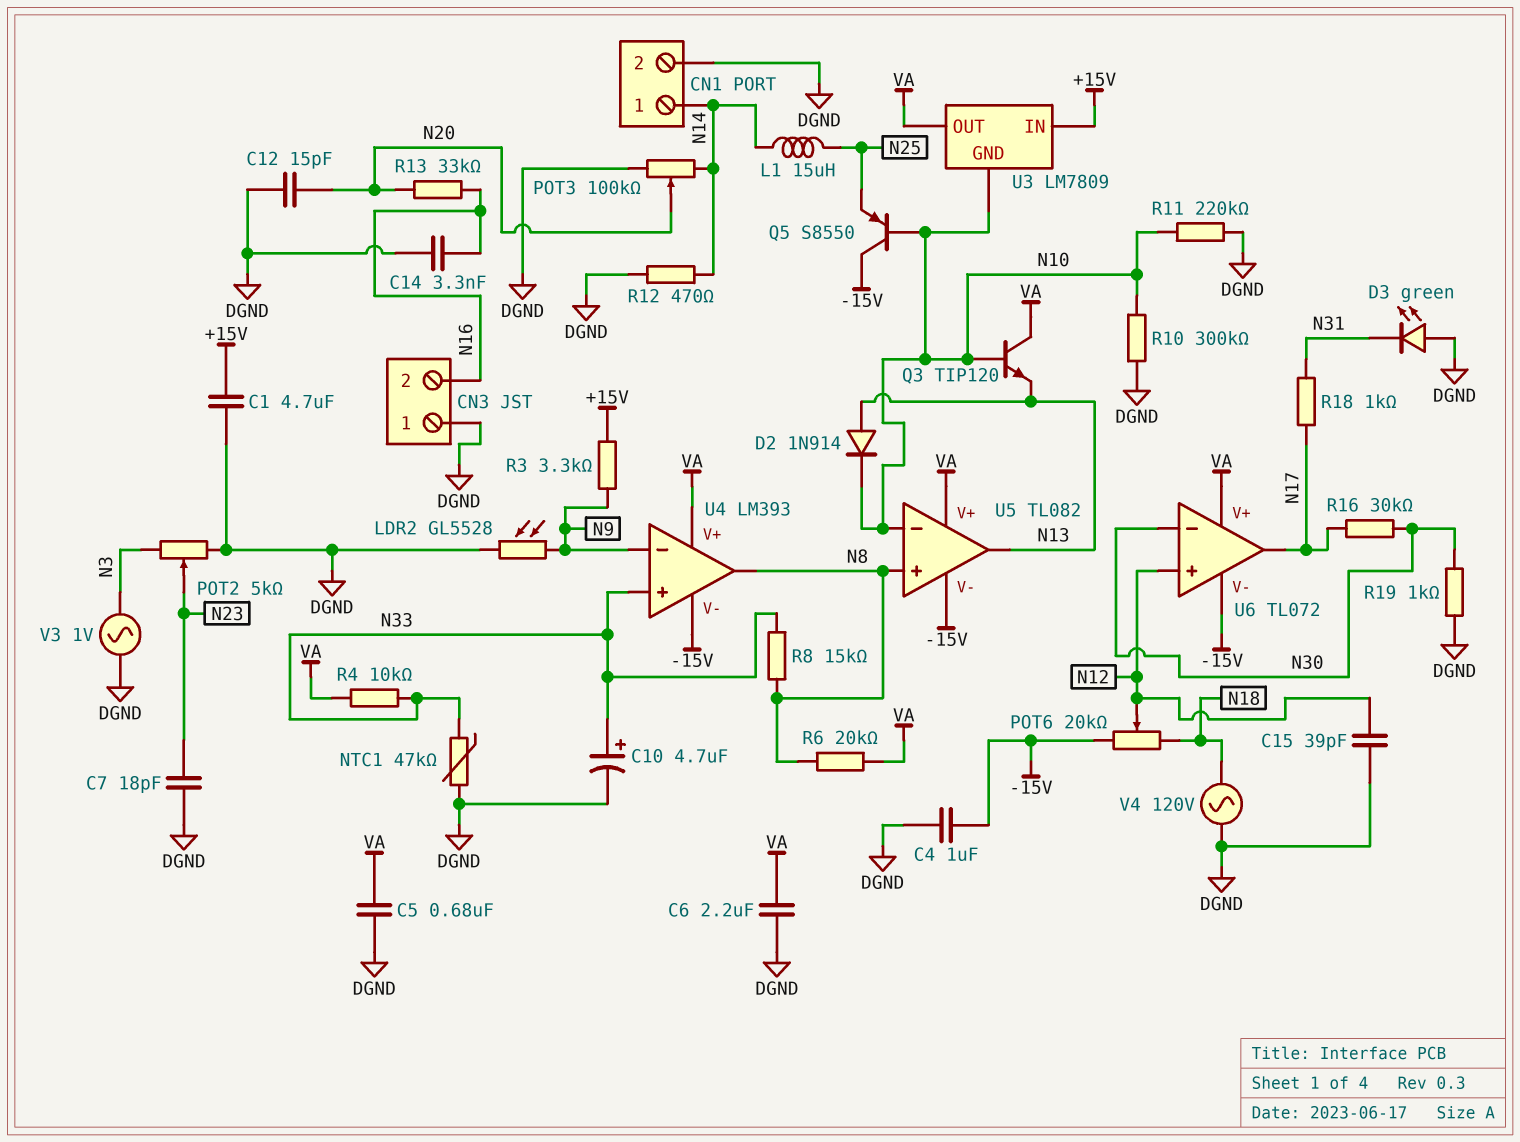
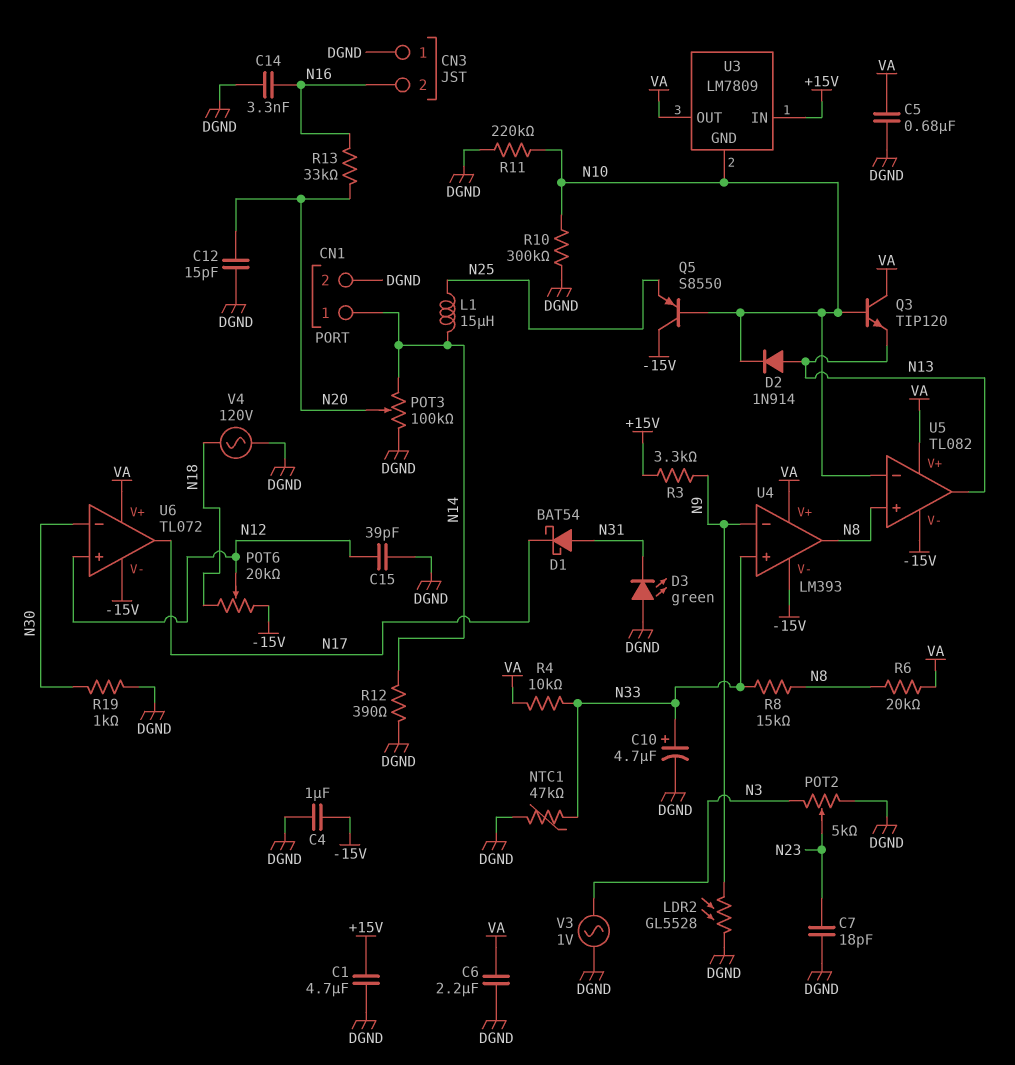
D1: none -> schottky BAT54 (A N31, K N17)
R12: 470 (DGND, N14) -> 390 (DGND, N14)
R16: 30k (N17, N30) -> none
R18: 1k (N17, N31) -> none

